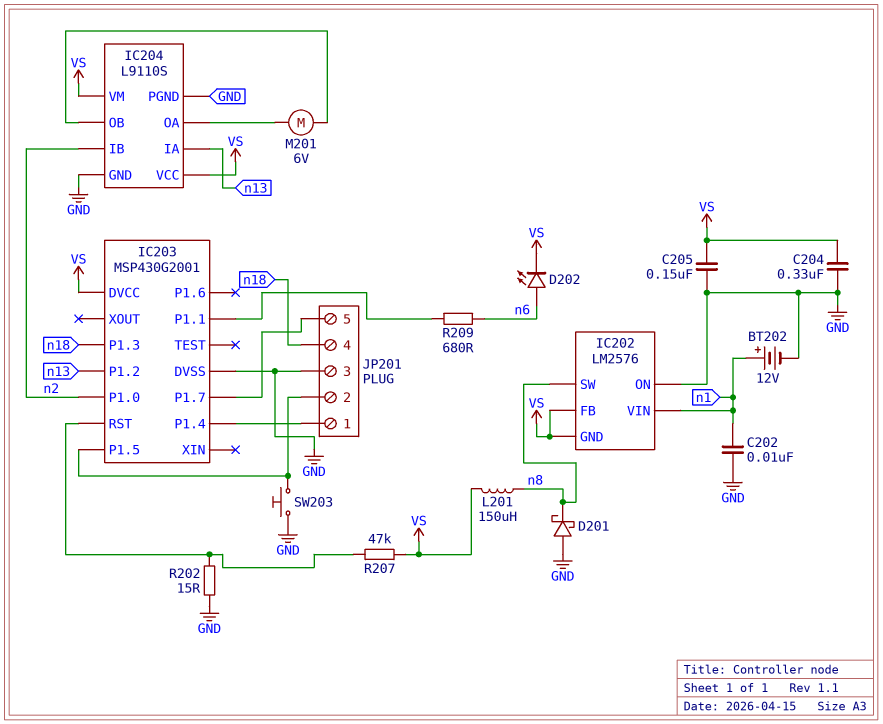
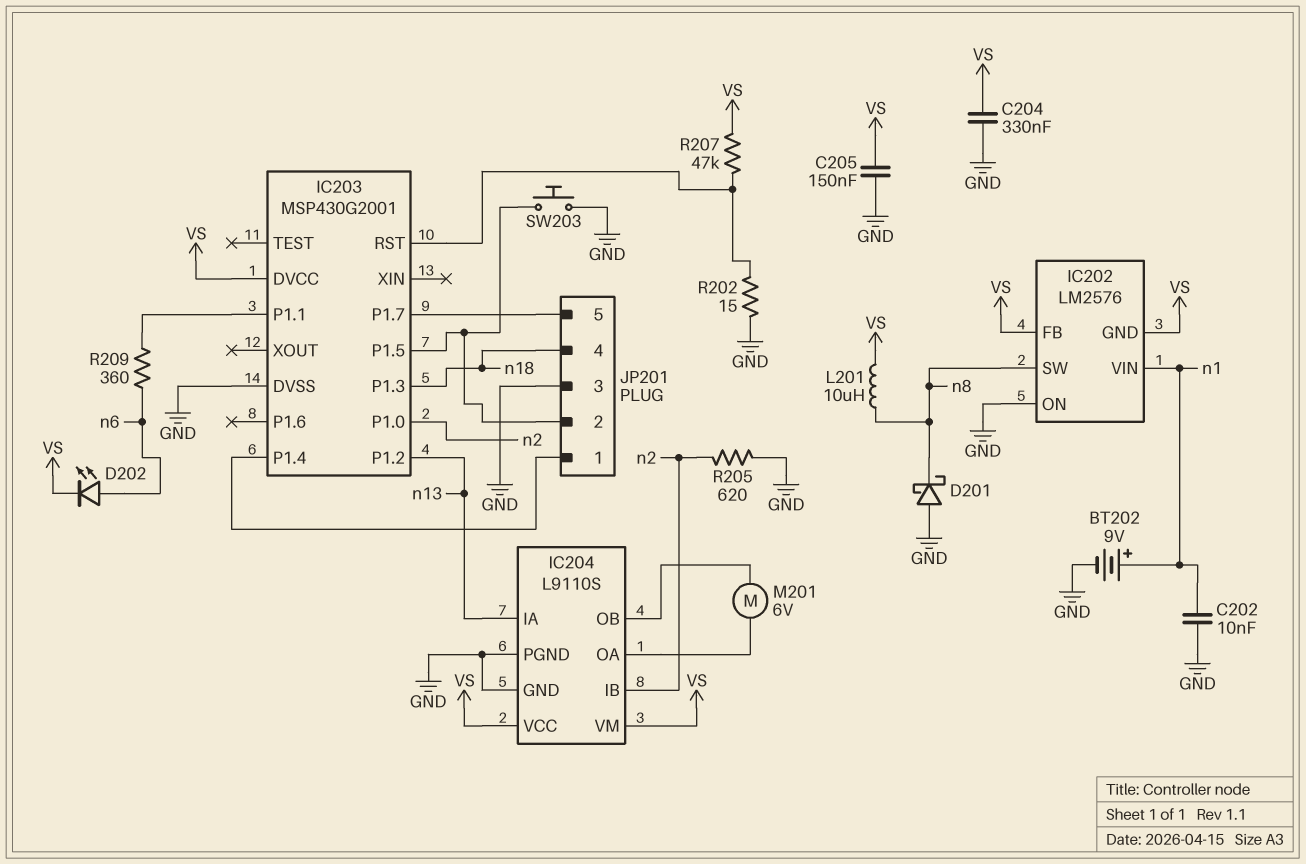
BT202: 12V (plus n1, minus GND) -> 9V (plus n1, minus GND)
L201: 150uH (VS, n8) -> 10uH (VS, n8)
R205: none -> 620 (GND, n2)
R209: 680 (IC203/P1.1, n6) -> 360 (IC203/P1.1, n6)

